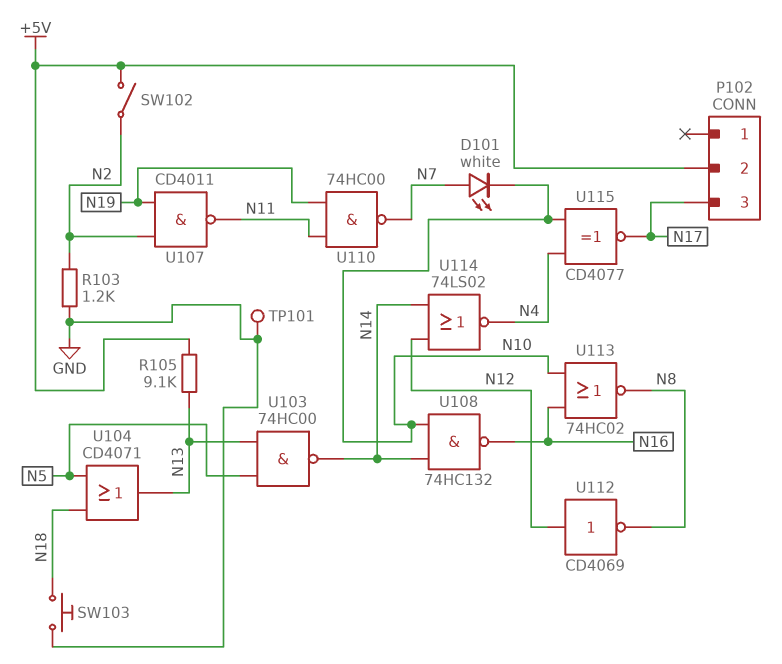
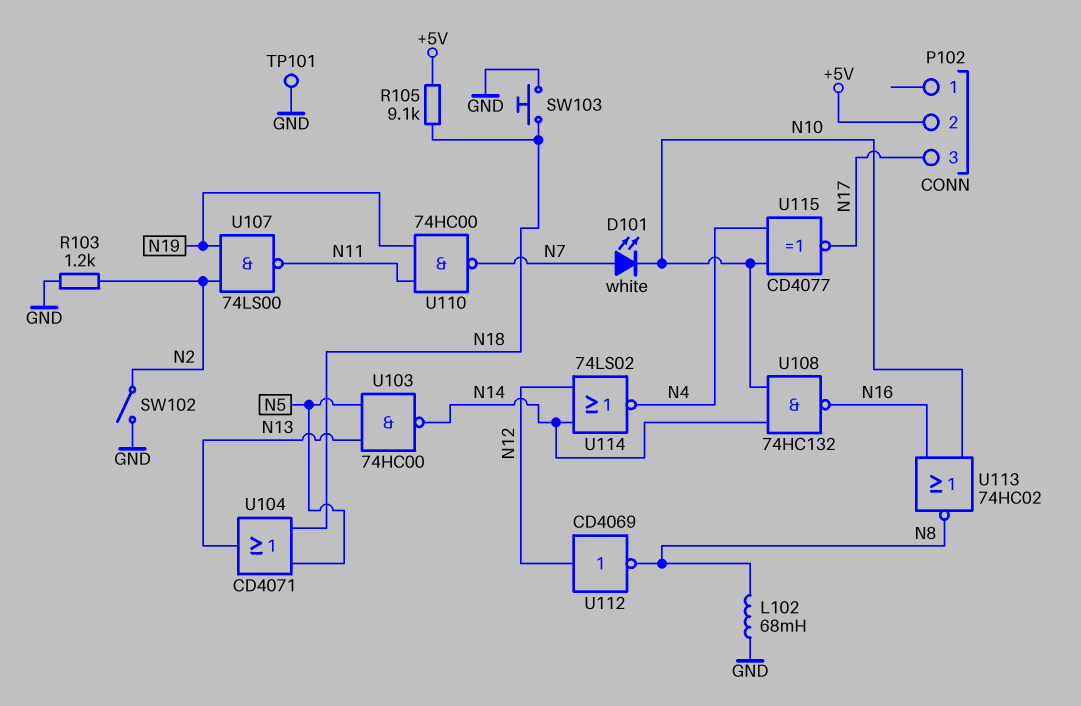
L102: none -> 68mH (GND, N8)
R105: 9.1k (+5V, N13) -> 9.1k (+5V, N18)
SW102: switch (+5V, N2) -> switch (GND, N2)
U107: NAND CD4011 (in N2, in N19, out N11) -> NAND 74LS00 (in N2, in N19, out N11)

